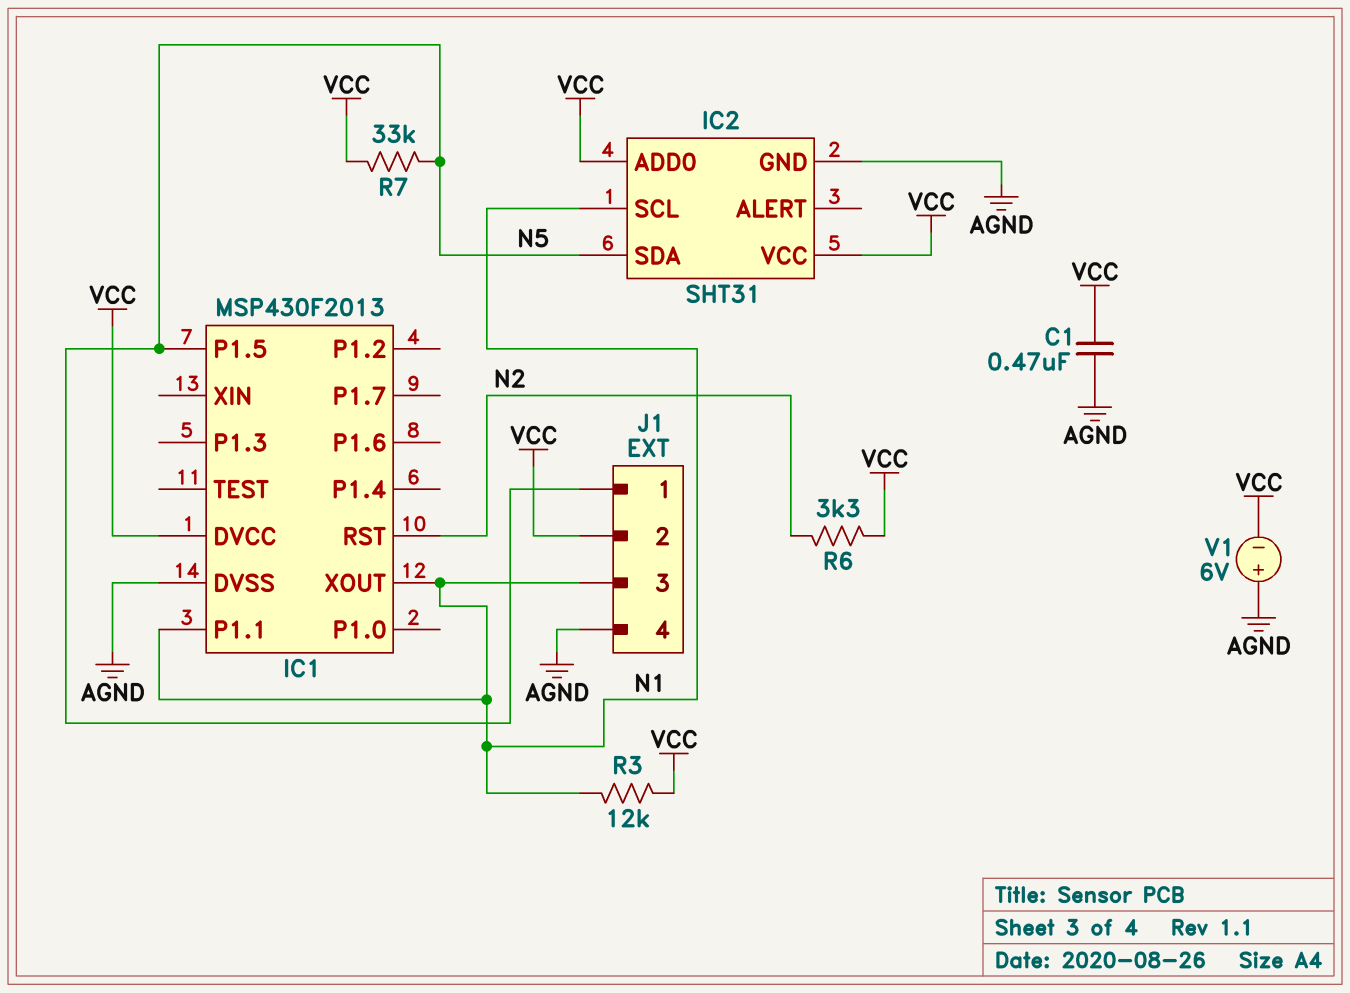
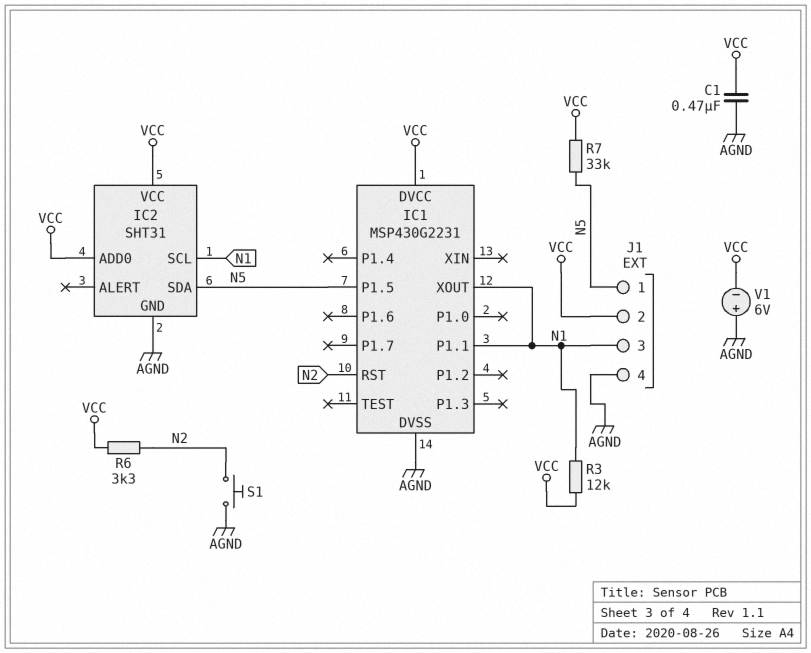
IC1: MSP430F2013 -> MSP430G2231
S1: none -> button (AGND, N2)

